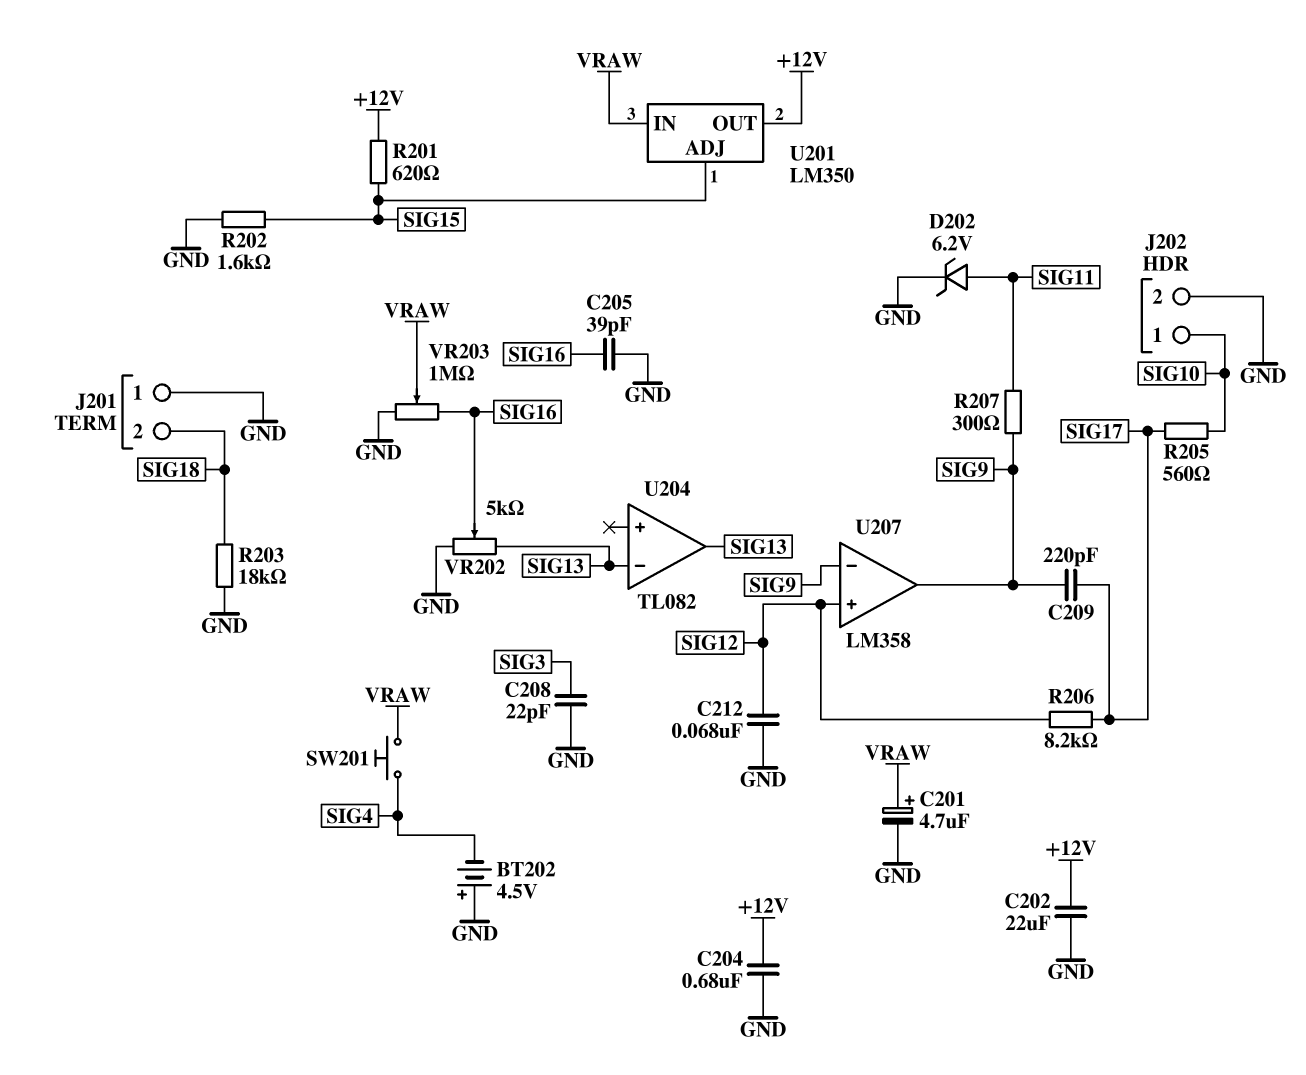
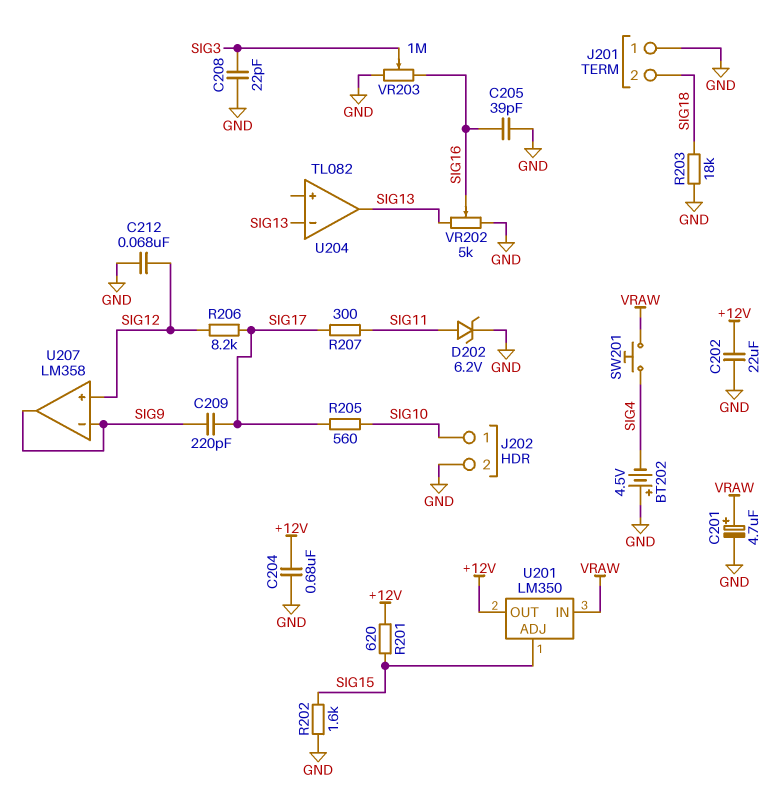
R207: 300 (SIG9, SIG11) -> 300 (SIG11, SIG17)
VR203: 1M (GND, SIG16, wiper VRAW) -> 1M (GND, SIG16, wiper SIG3)

